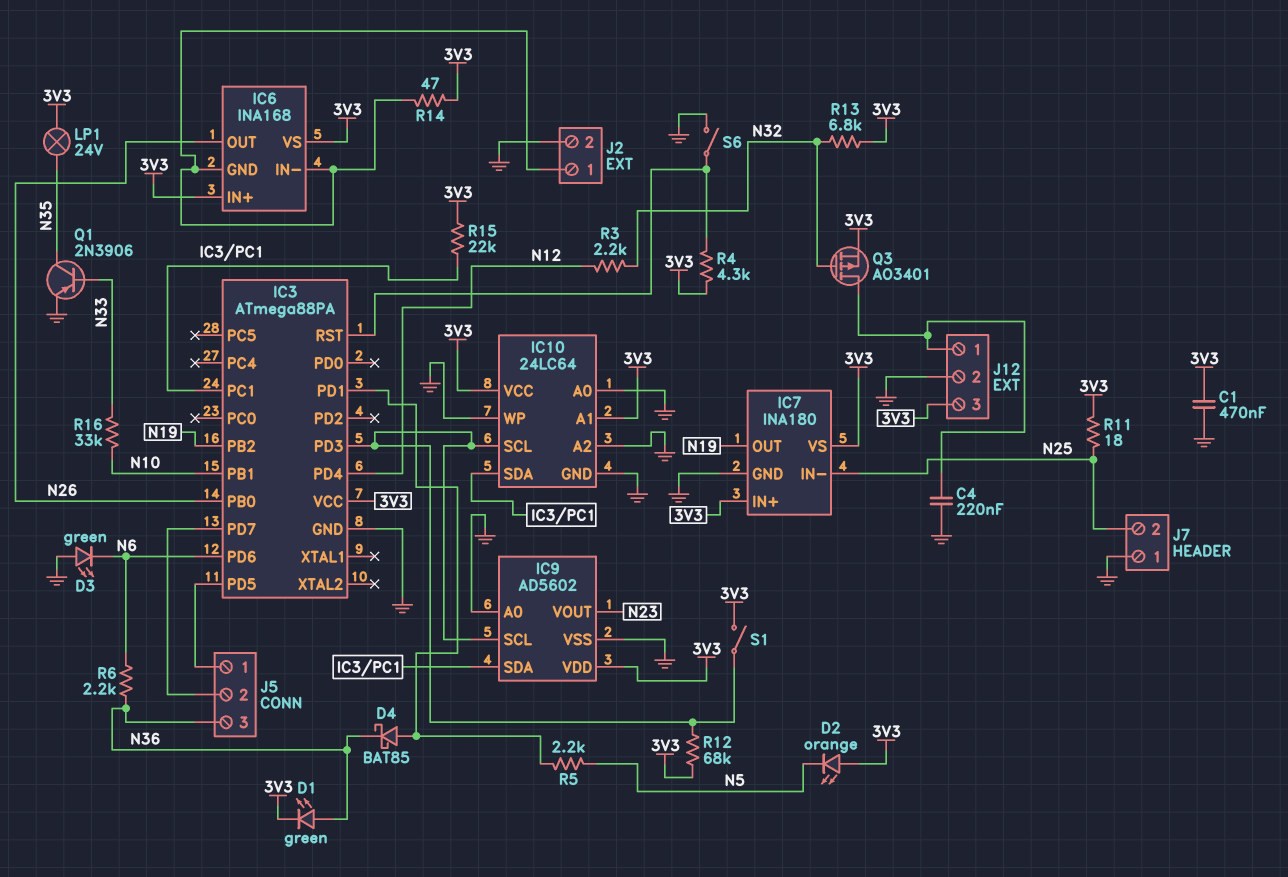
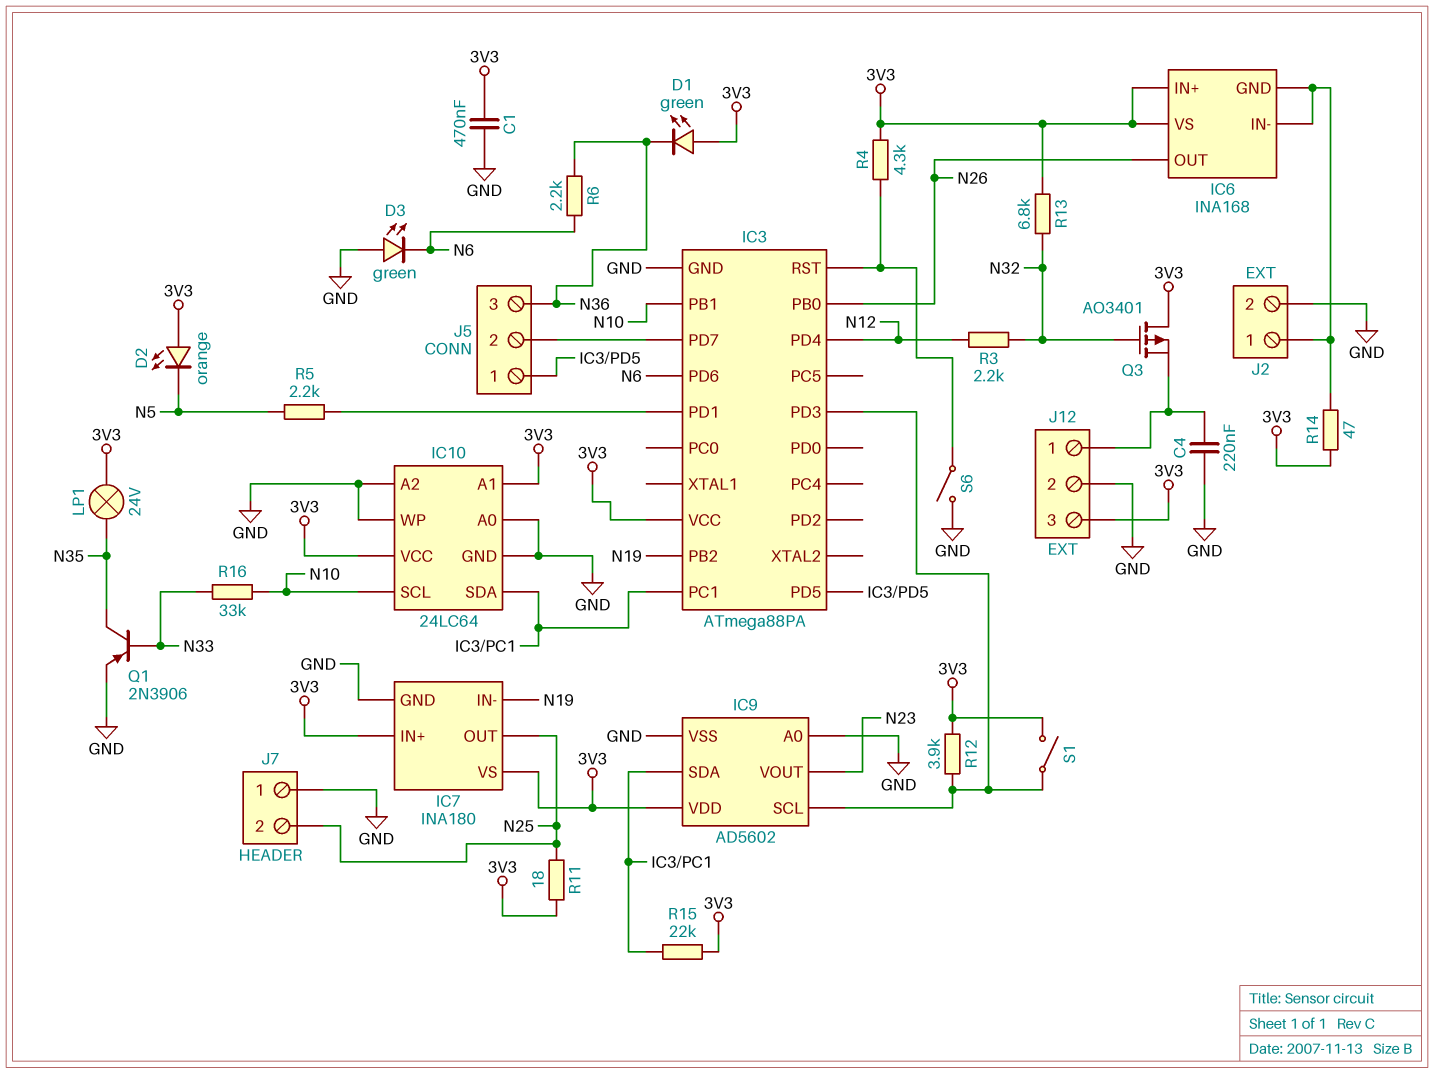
D1: LED green (A N36, K 3V3) -> LED green (A 3V3, K N36)
D4: schottky BAT85 (A IC3/PD1, K N36) -> none
IC7 pin IN-: N25 -> N19
IC7 pin OUT: N19 -> N25
IC10 pin SCL: IC3/PD3 -> N10
Q3: PMOS AO3401 (G N32, D J12/1, S 3V3) -> PMOS AO3401 (G N32, D 3V3, S J12/1)
R12: 68k (3V3, IC3/PD3) -> 3.9k (3V3, IC3/PD3)

